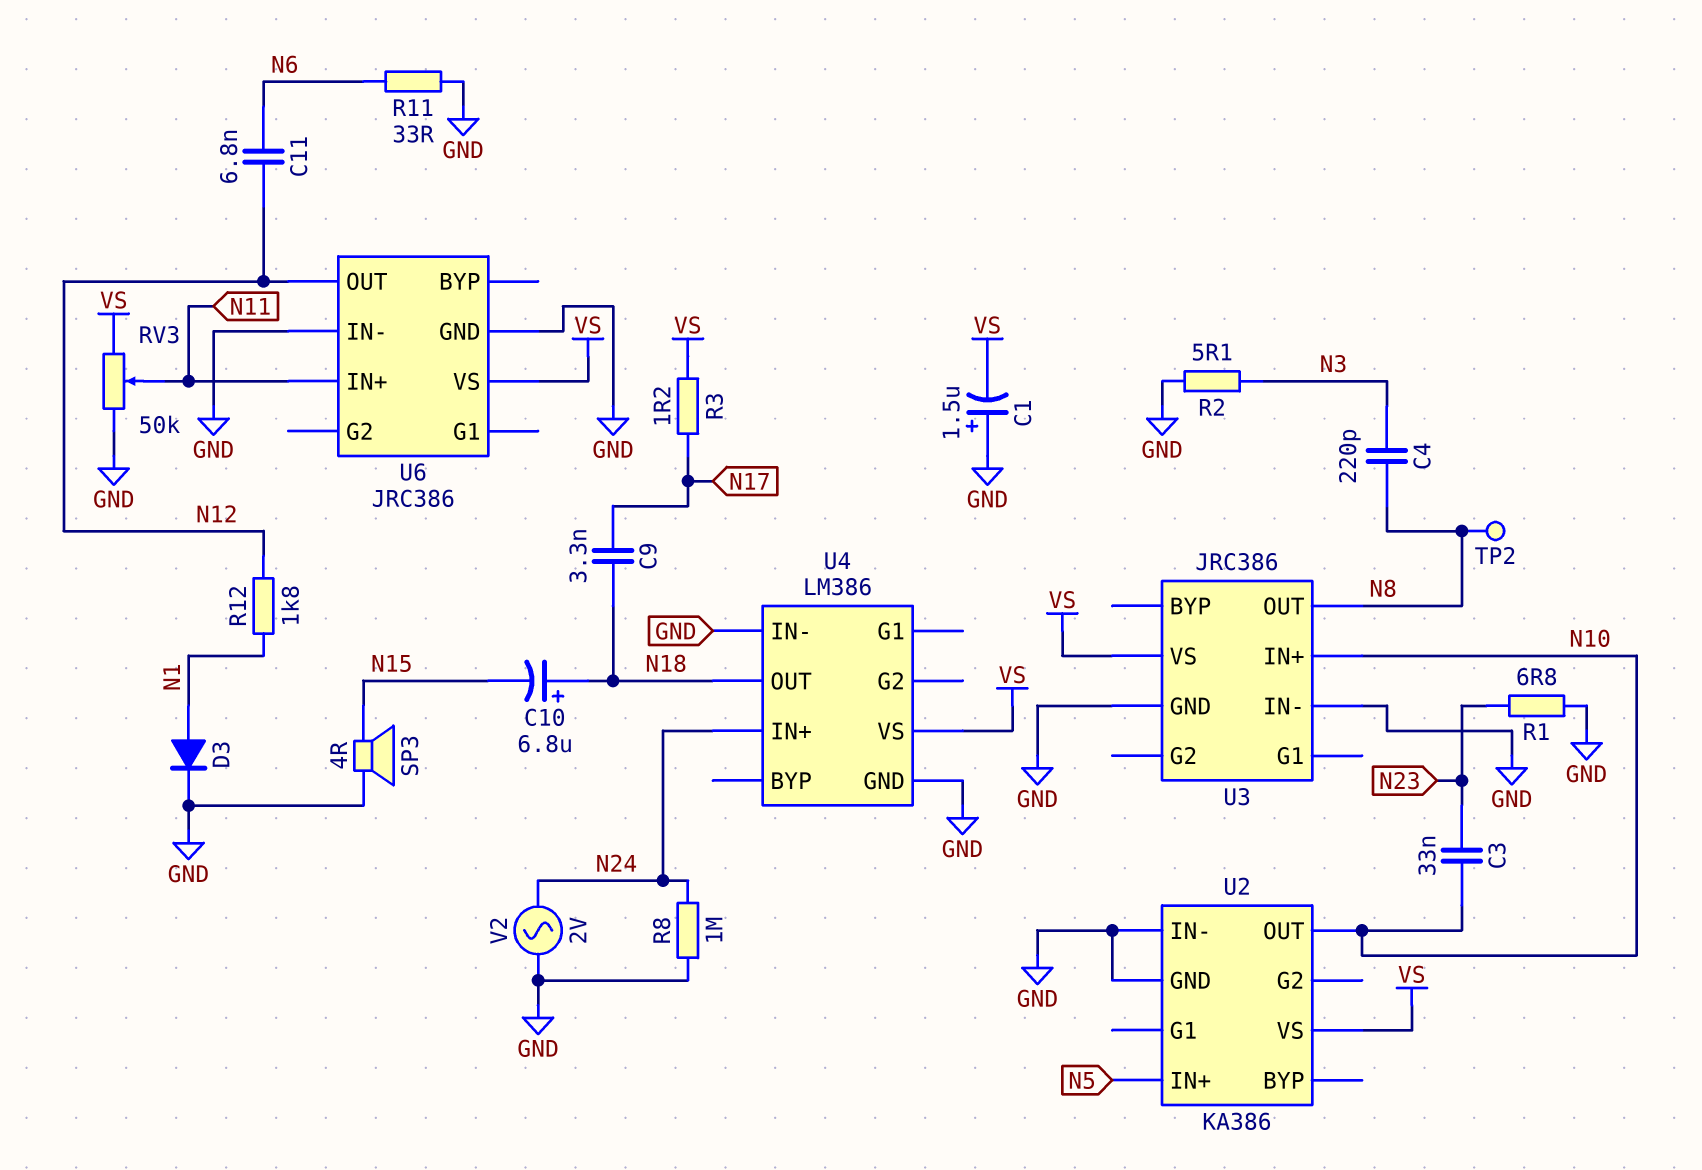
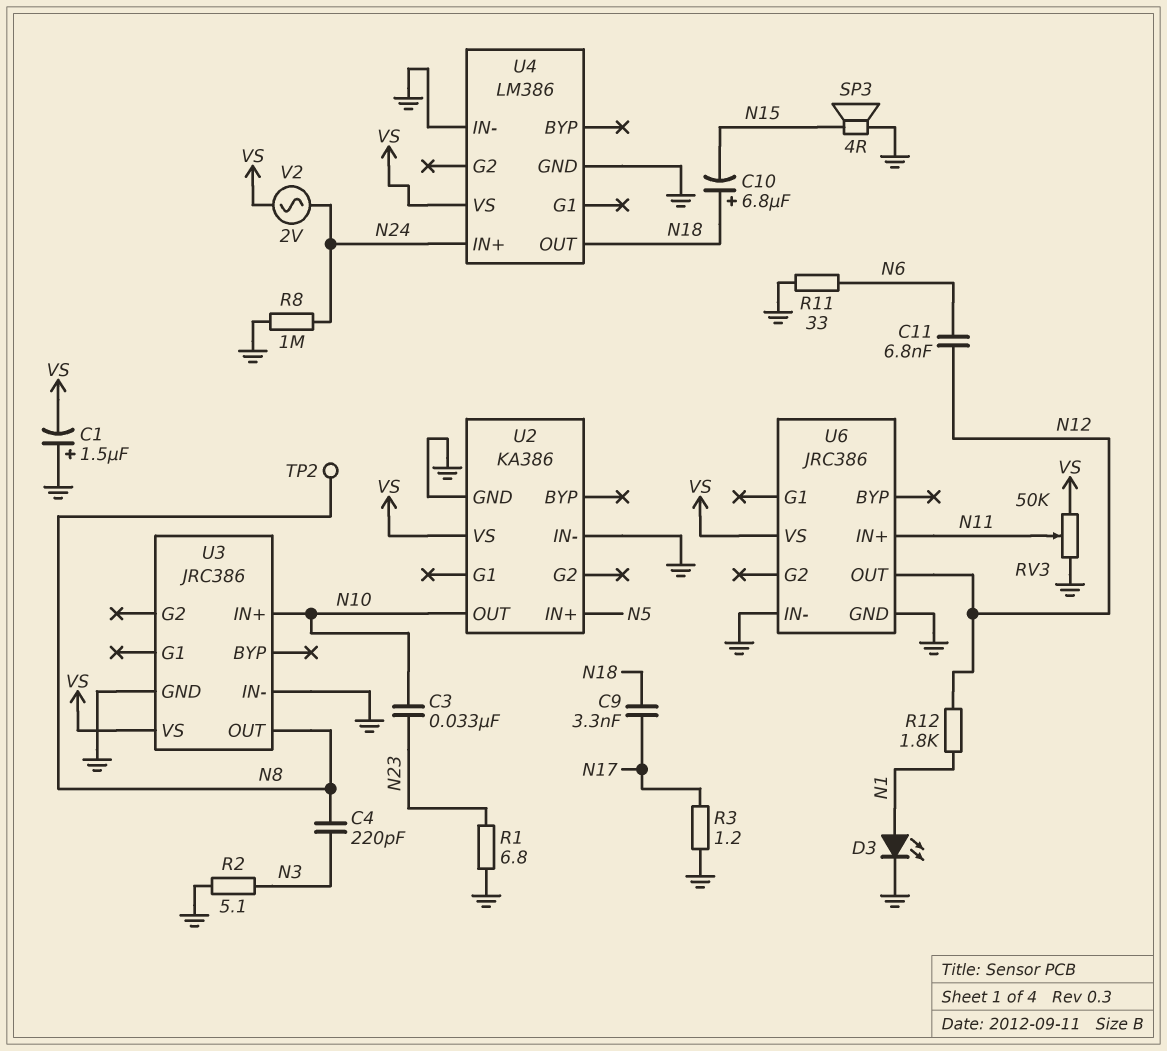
D3: diode (A N1, K GND) -> LED (A N1, K GND)
R3: 1.2 (N17, VS) -> 1.2 (GND, N17)
V2: AC 2V (GND, N24) -> AC 2V (N24, VS)

